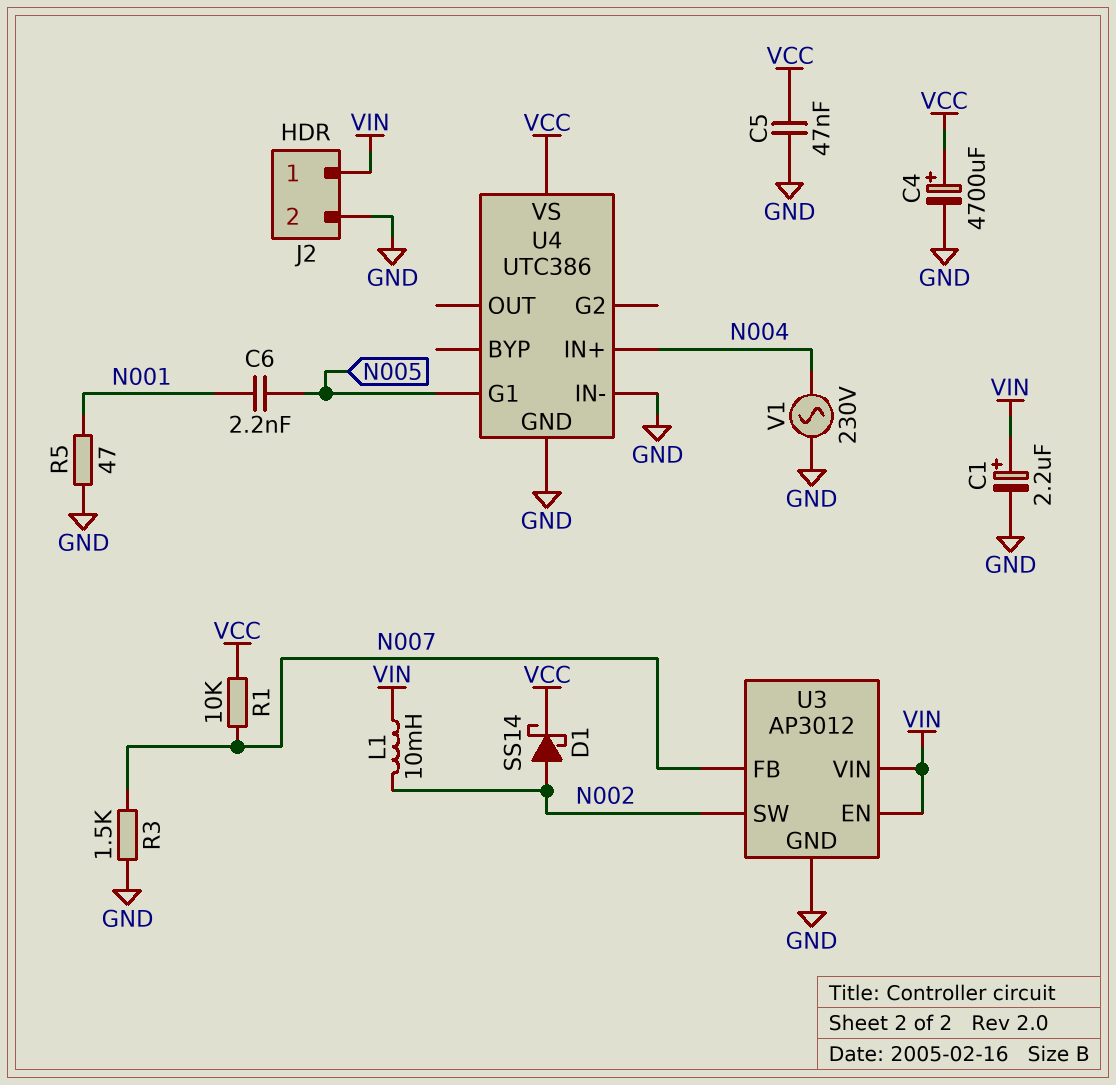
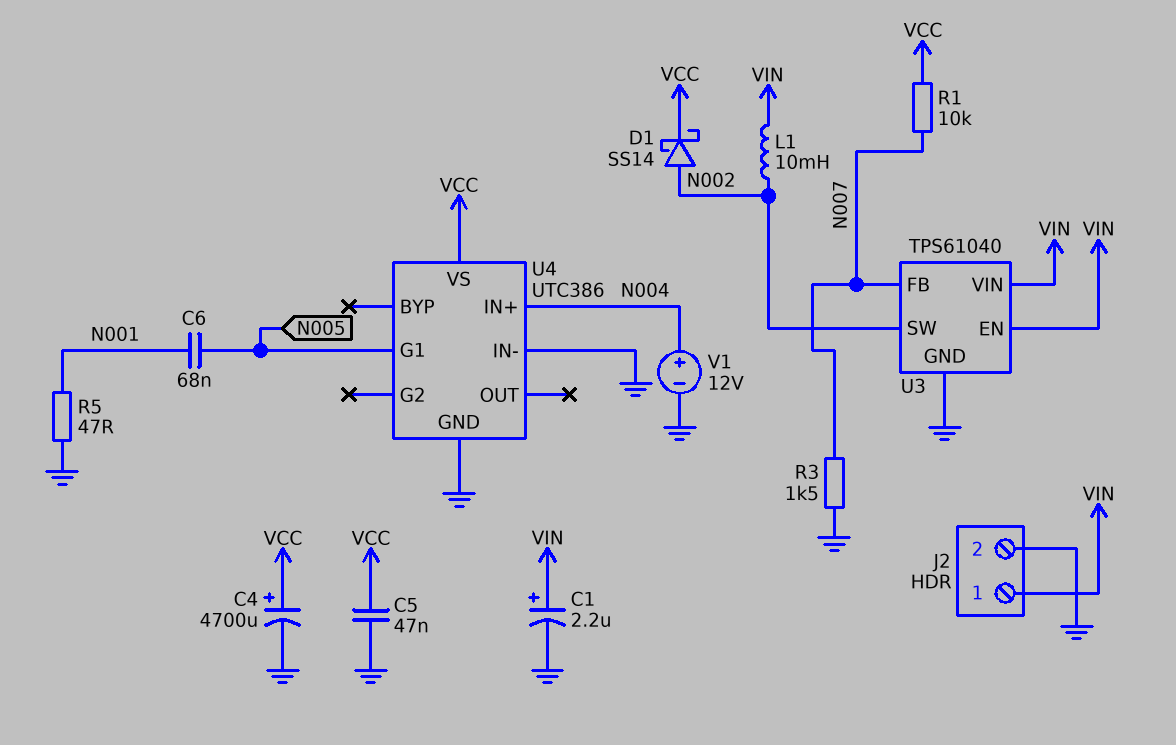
C6: 2.2nF (N001, N005) -> 68nF (N001, N005)
U3: AP3012 -> TPS61040
V1: AC 230V (GND, N004) -> 12V (plus N004, minus GND)

